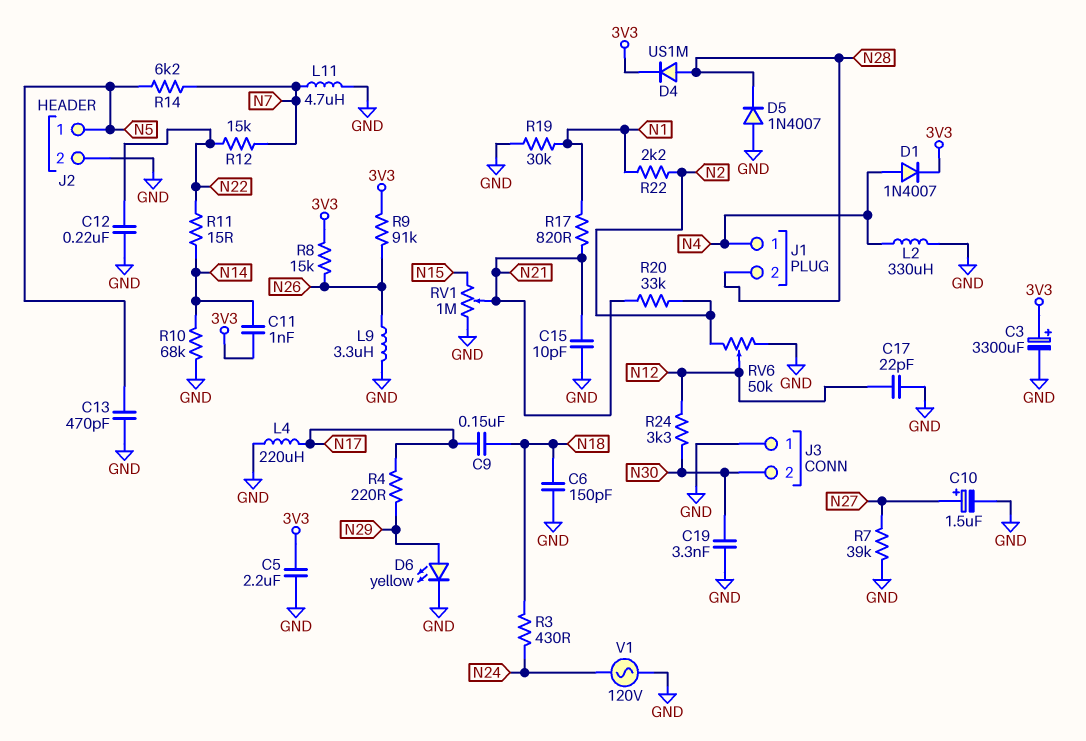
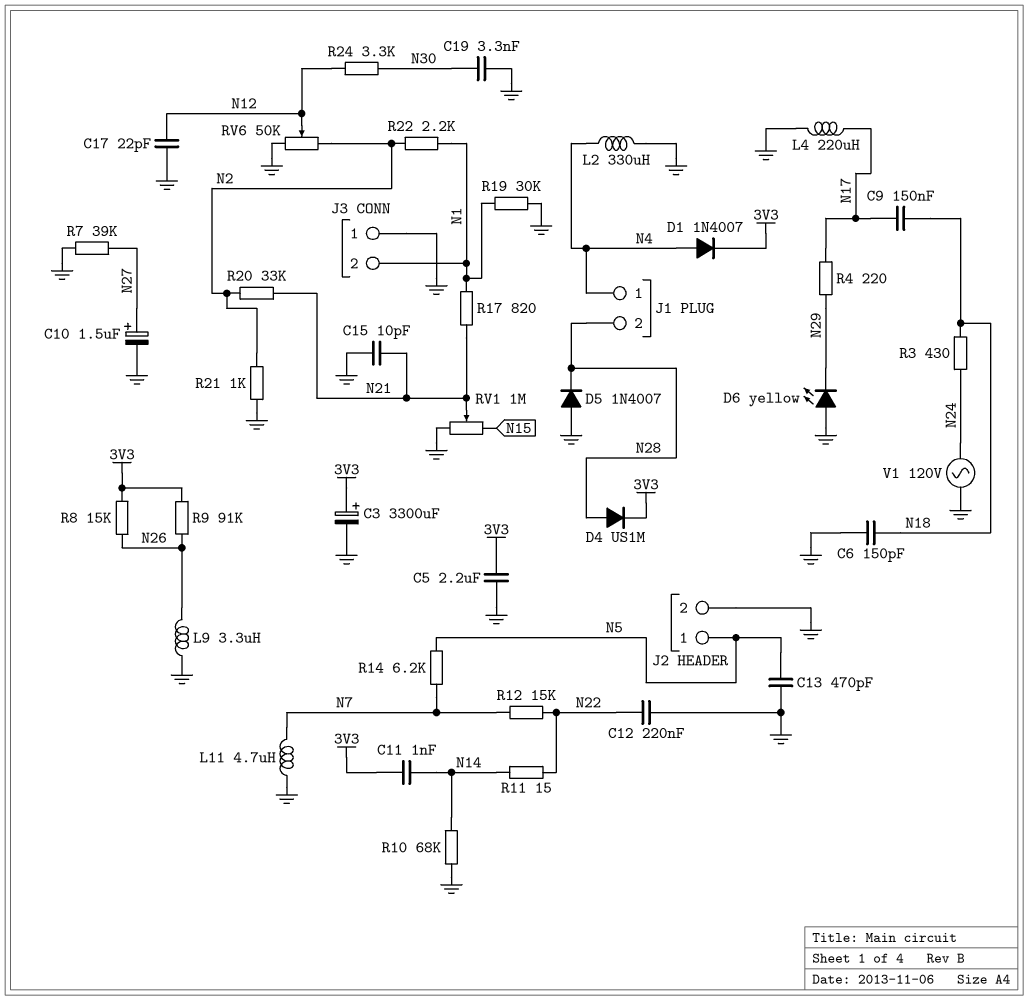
D6: LED yellow (A N29, K GND) -> LED yellow (A GND, K N29)
J3 pin 2: N30 -> N1
R21: none -> 1k (GND, N2)

